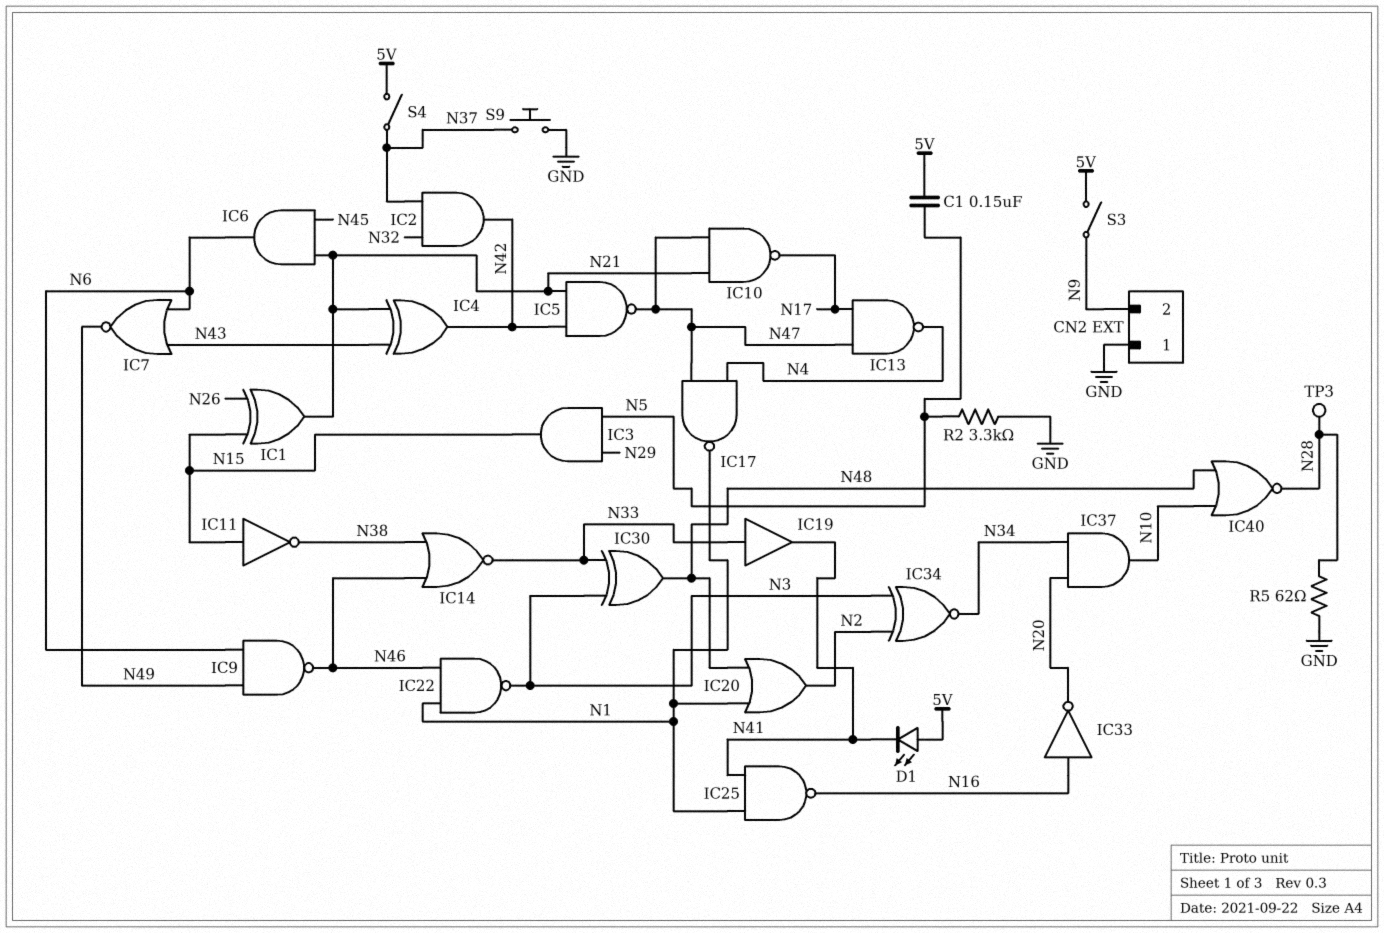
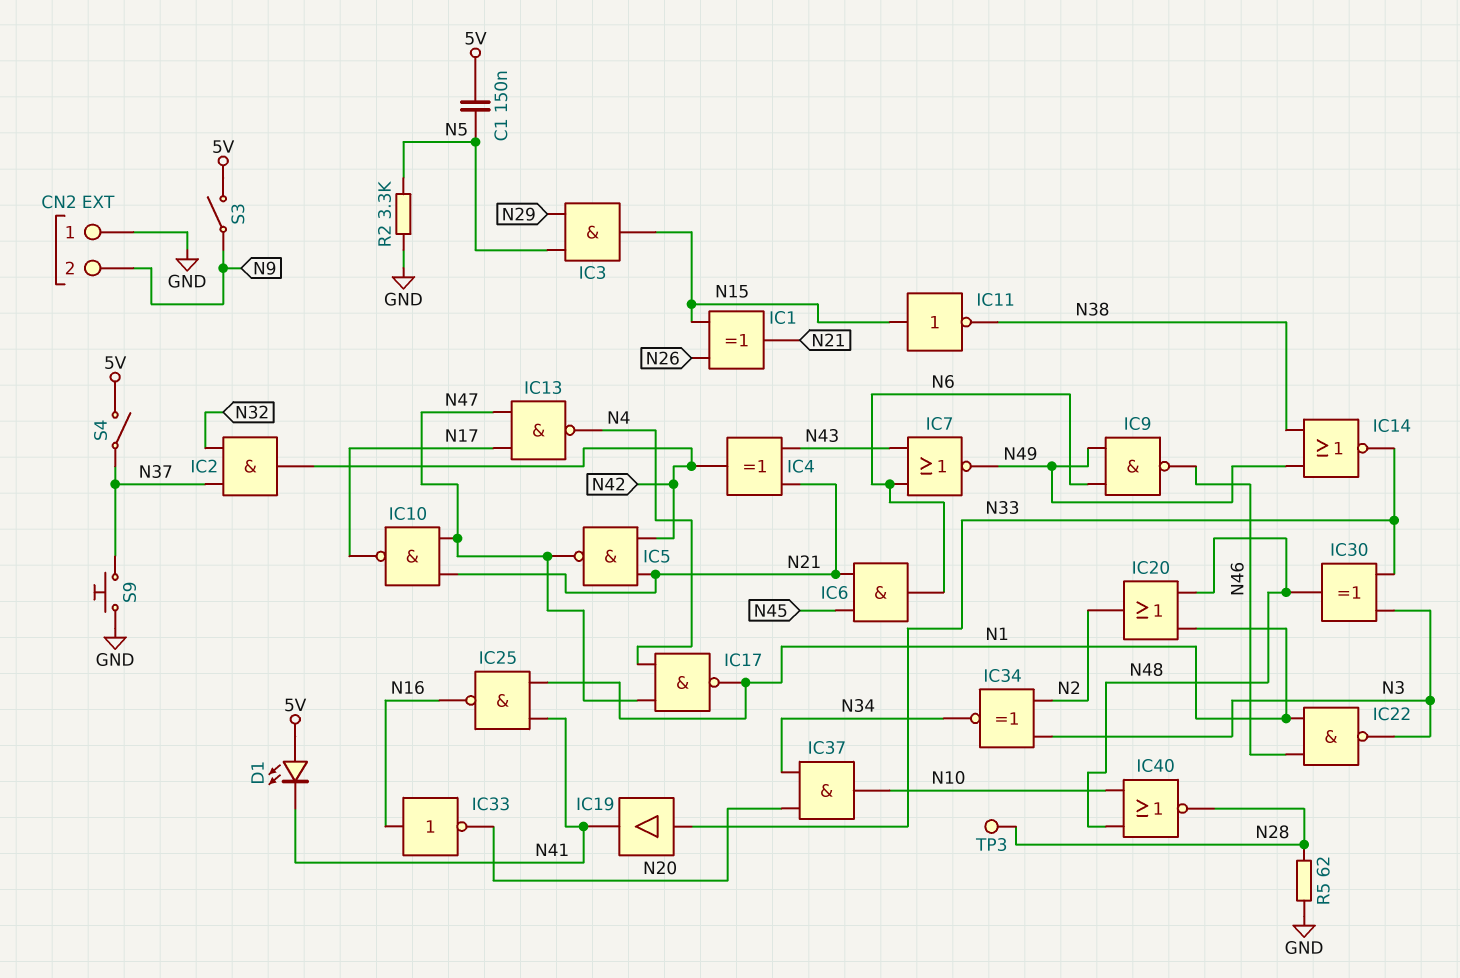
IC14: NOR (in N38, in N46, out N33) -> NOR (in N38, in N49, out N33)

